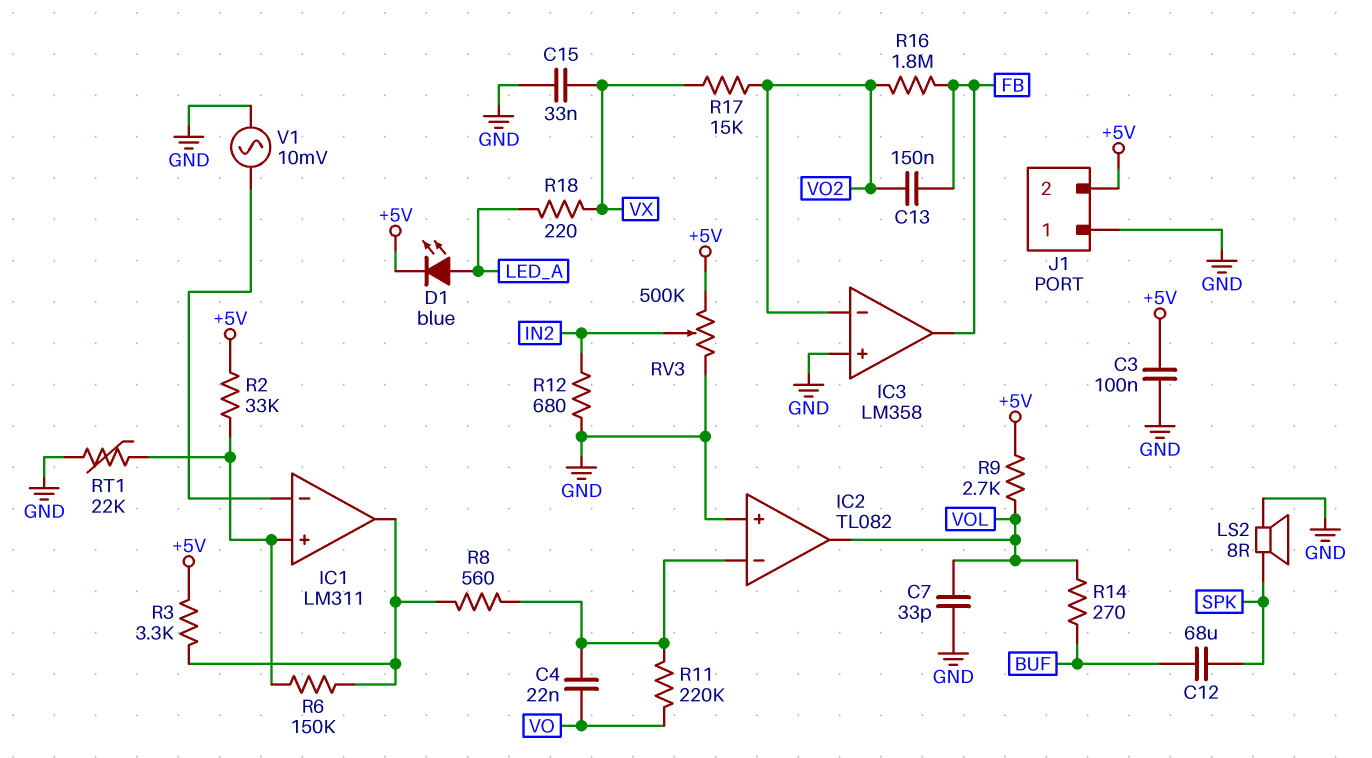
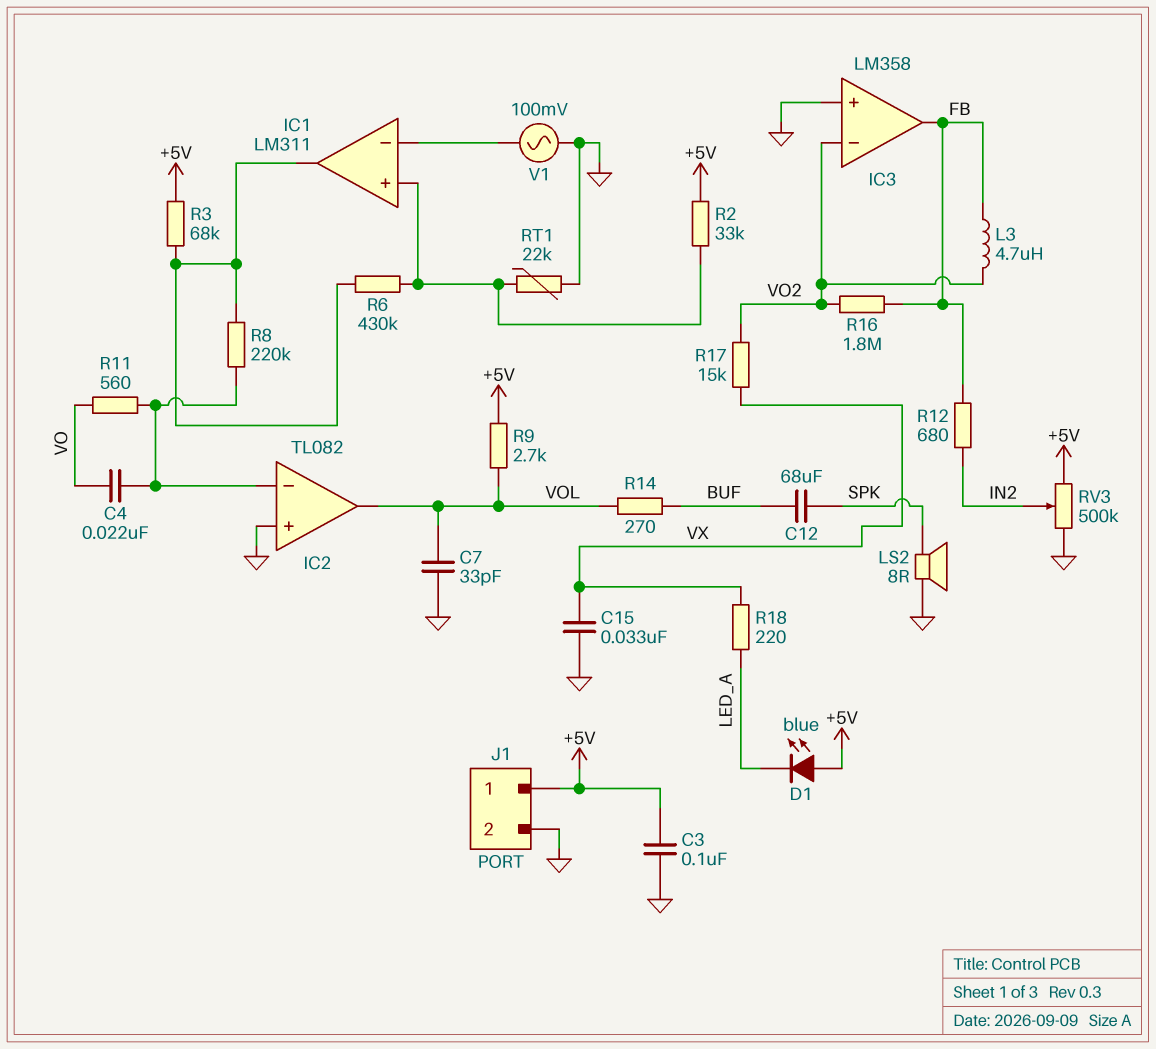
C13: 150nF (FB, VO2) -> none
D1: LED blue (A LED_A, K +5V) -> LED blue (A +5V, K LED_A)
J1 pin 1: GND -> +5V
J1 pin 2: +5V -> GND
L3: none -> 4.7uH (FB, VO2)
R3: 3.3k (+5V, IC1/out) -> 68k (+5V, IC1/out)
R6: 150k (IC1/in+, IC1/out) -> 430k (IC1/in+, IC1/out)
R8: 560 (IC1/out, IC2/in-) -> 220k (IC1/out, IC2/in-)
R11: 220k (IC2/in-, VO) -> 560 (IC2/in-, VO)
R12: 680 (GND, IN2) -> 680 (FB, IN2)
V1: AC 10mV (GND, IC1/in-) -> AC 100mV (GND, IC1/in-)

